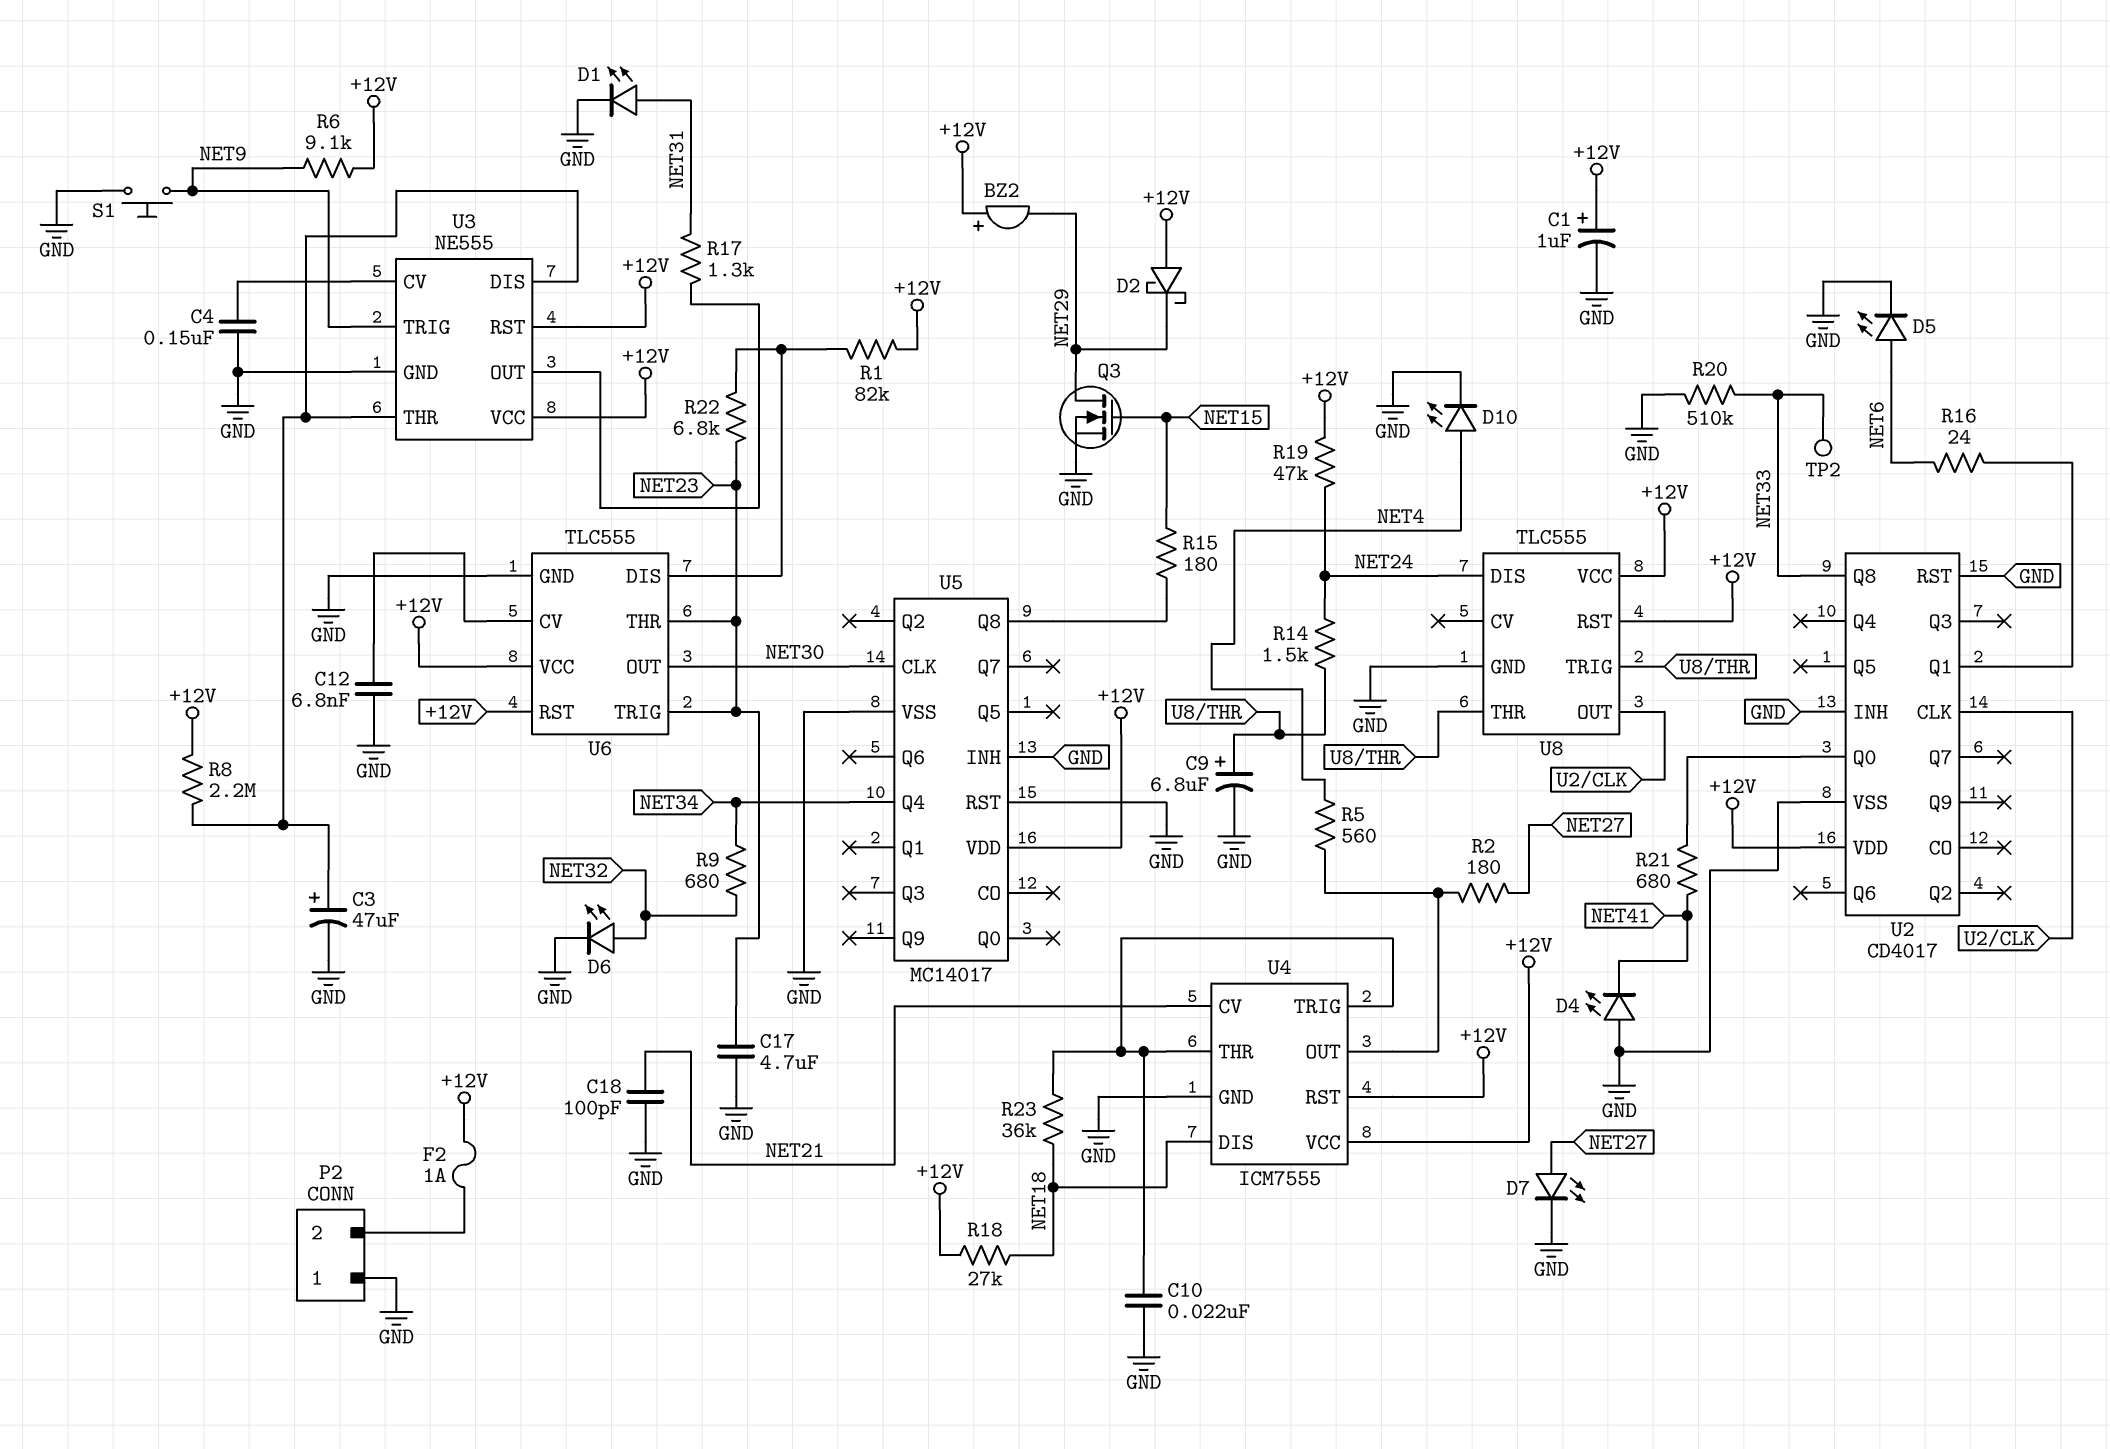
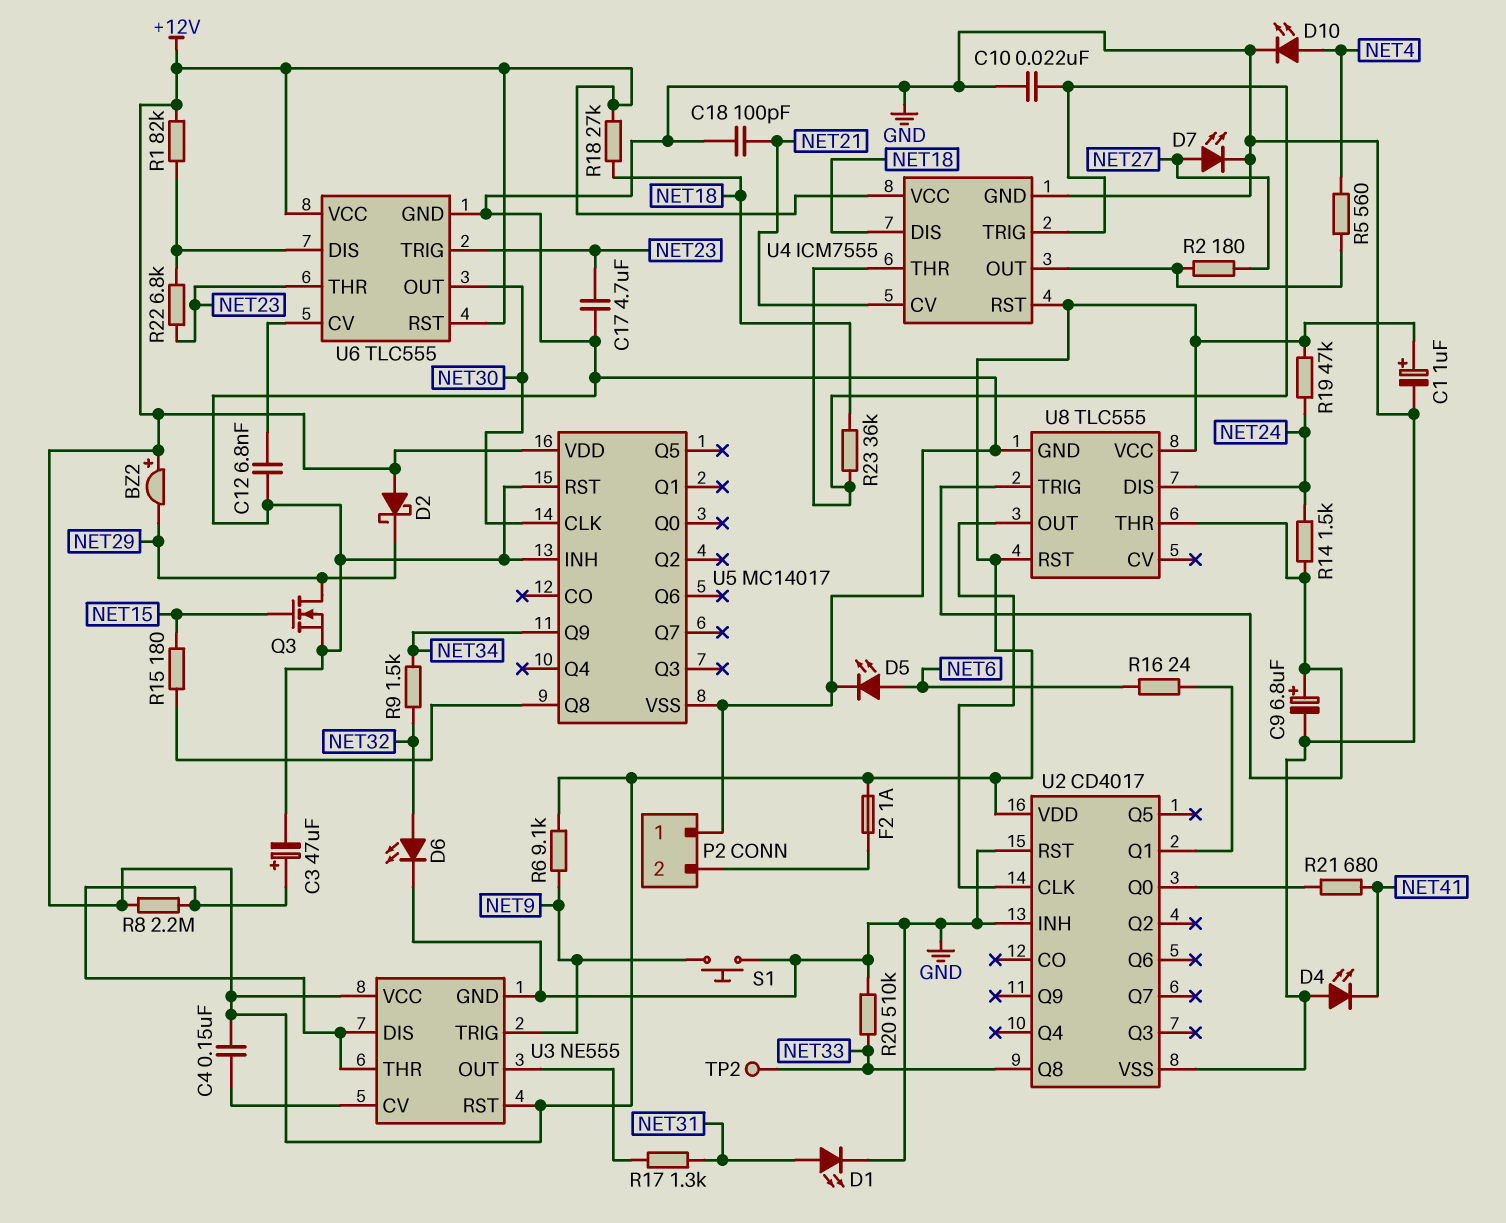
C4: 150nF (GND, U3/CV) -> 150nF (+12V, U3/CV)
R9: 680 (NET32, NET34) -> 1.5k (NET32, NET34)
U5 pin Q4: NET34 -> none
U5 pin Q9: none -> NET34

